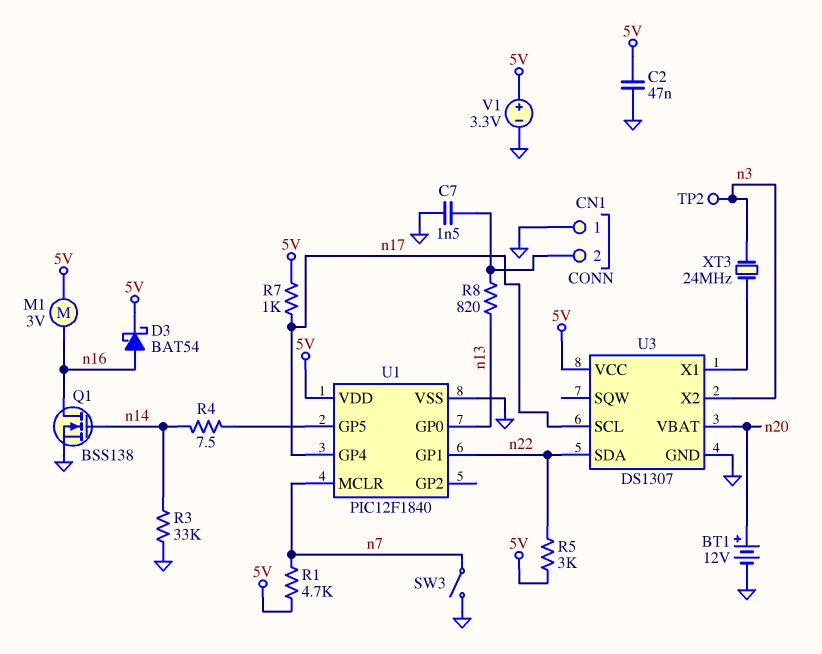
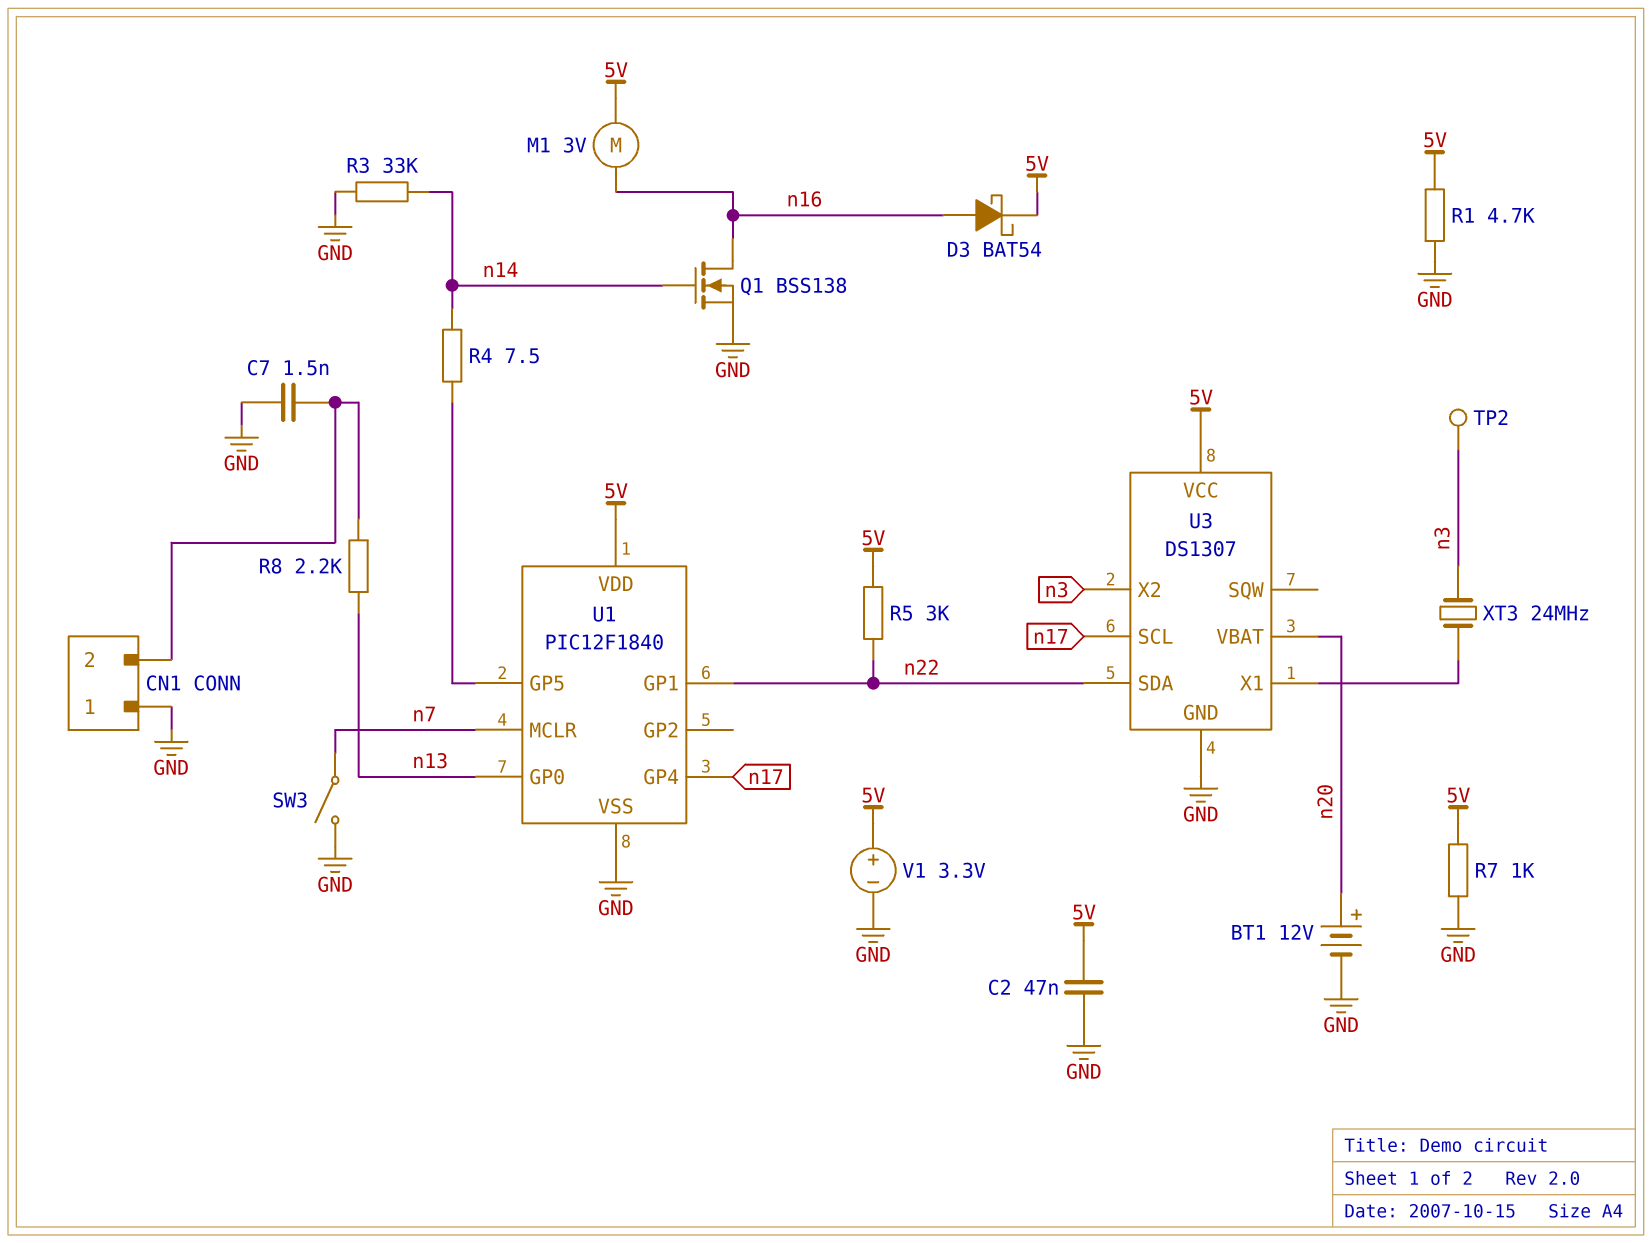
R1: 4.7k (5V, n7) -> 4.7k (5V, GND)
R7: 1k (5V, n17) -> 1k (5V, GND)
R8: 820 (CN1/2, n13) -> 2.2k (CN1/2, n13)

